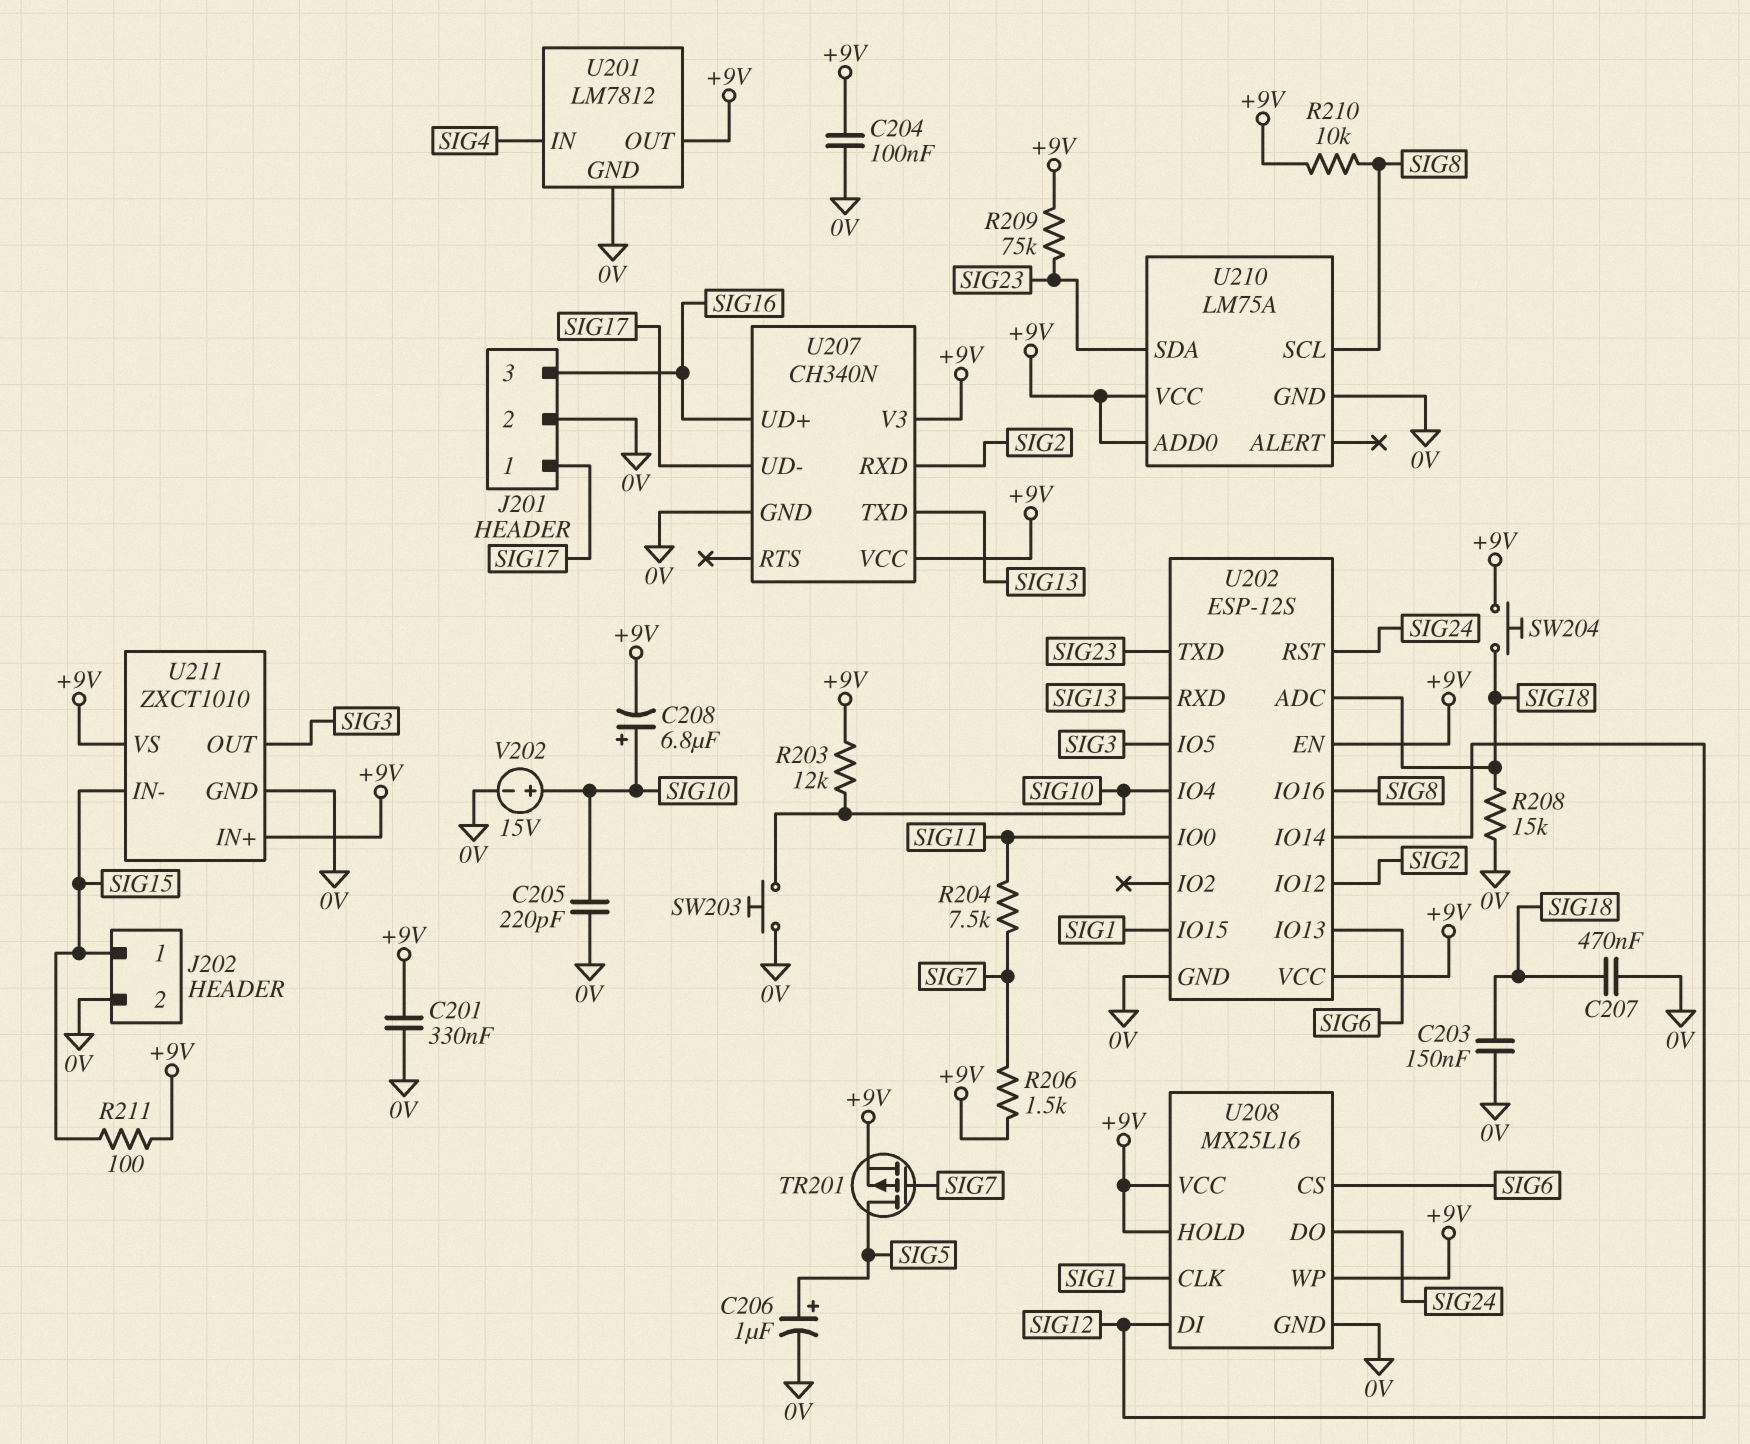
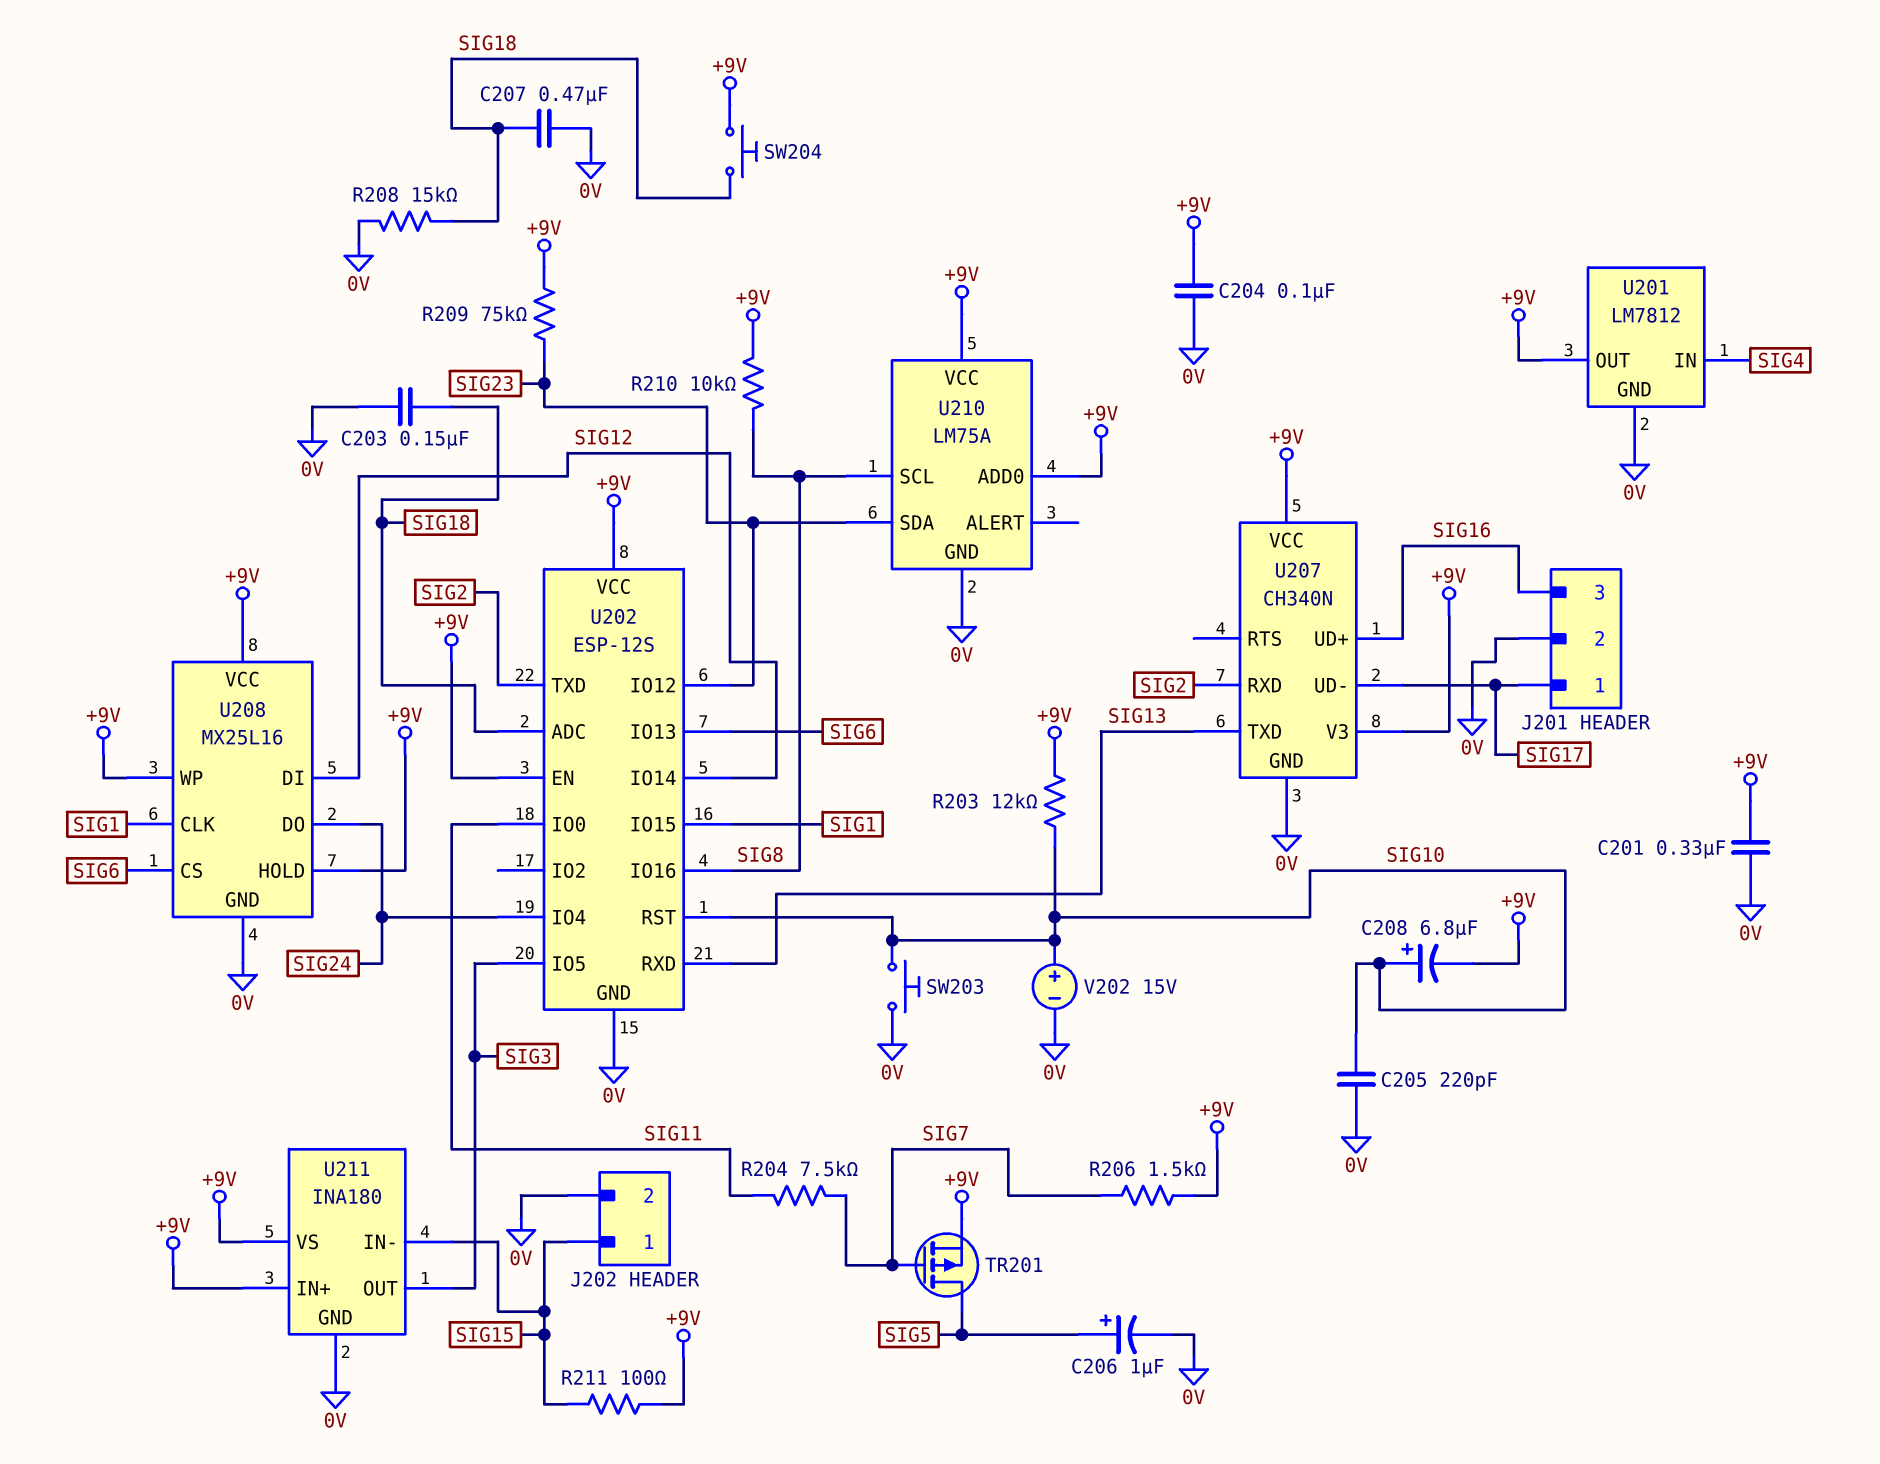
U202 pin IO4: SIG10 -> SIG24
U202 pin IO12: SIG2 -> SIG23
U202 pin RST: SIG24 -> SIG10
U202 pin TXD: SIG23 -> SIG2
U211: ZXCT1010 -> INA180

